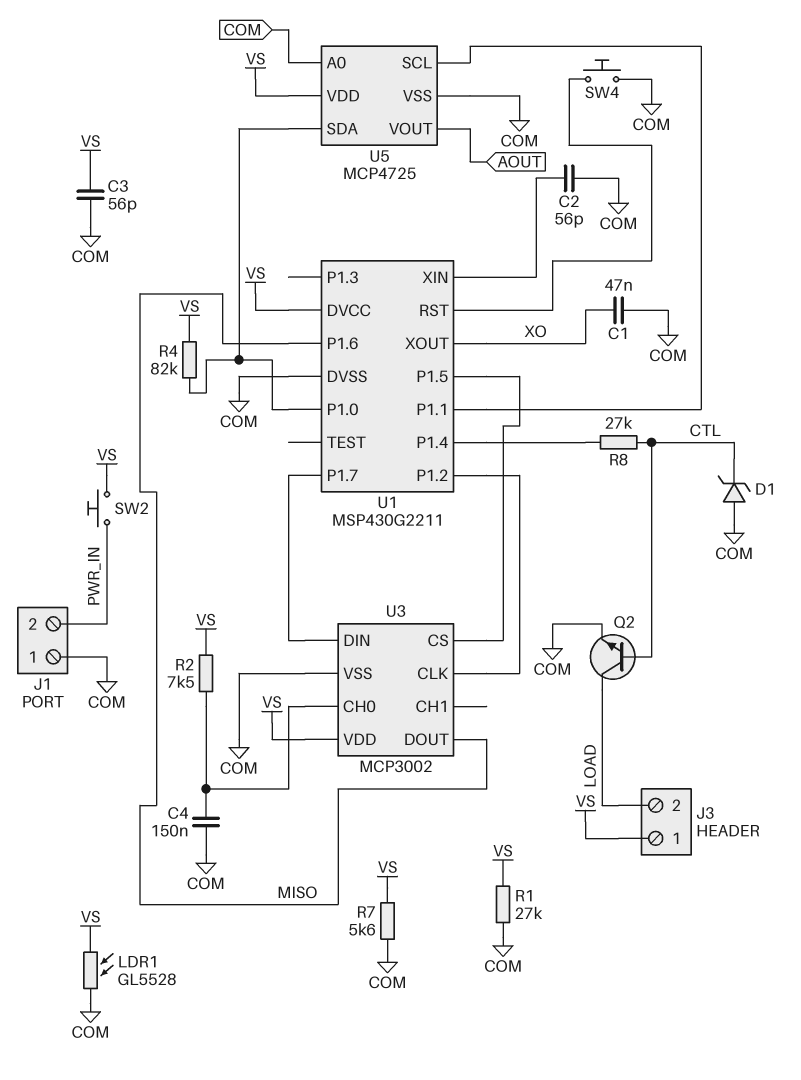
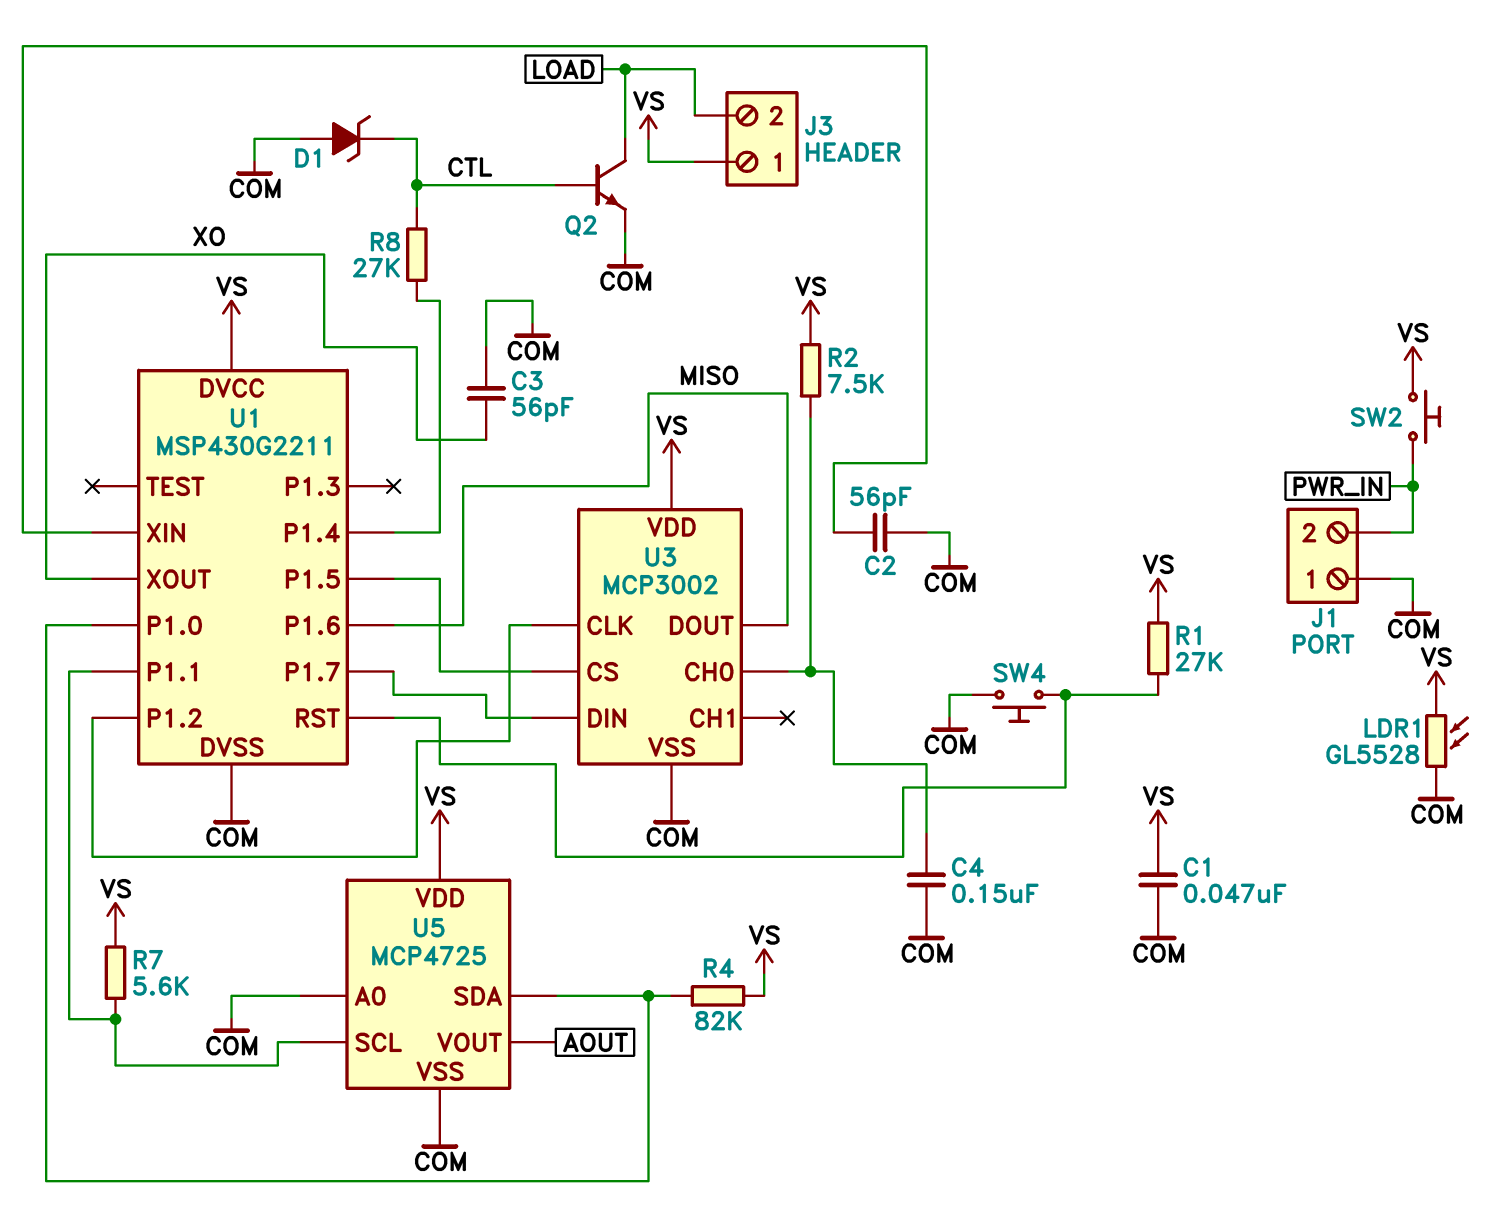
C1: 47nF (COM, XO) -> 47nF (COM, VS)
C3: 56pF (COM, VS) -> 56pF (COM, XO)
R1: 27k (COM, VS) -> 27k (U1/RST, VS)
R7: 5.6k (COM, VS) -> 5.6k (U1/P1.1, VS)

